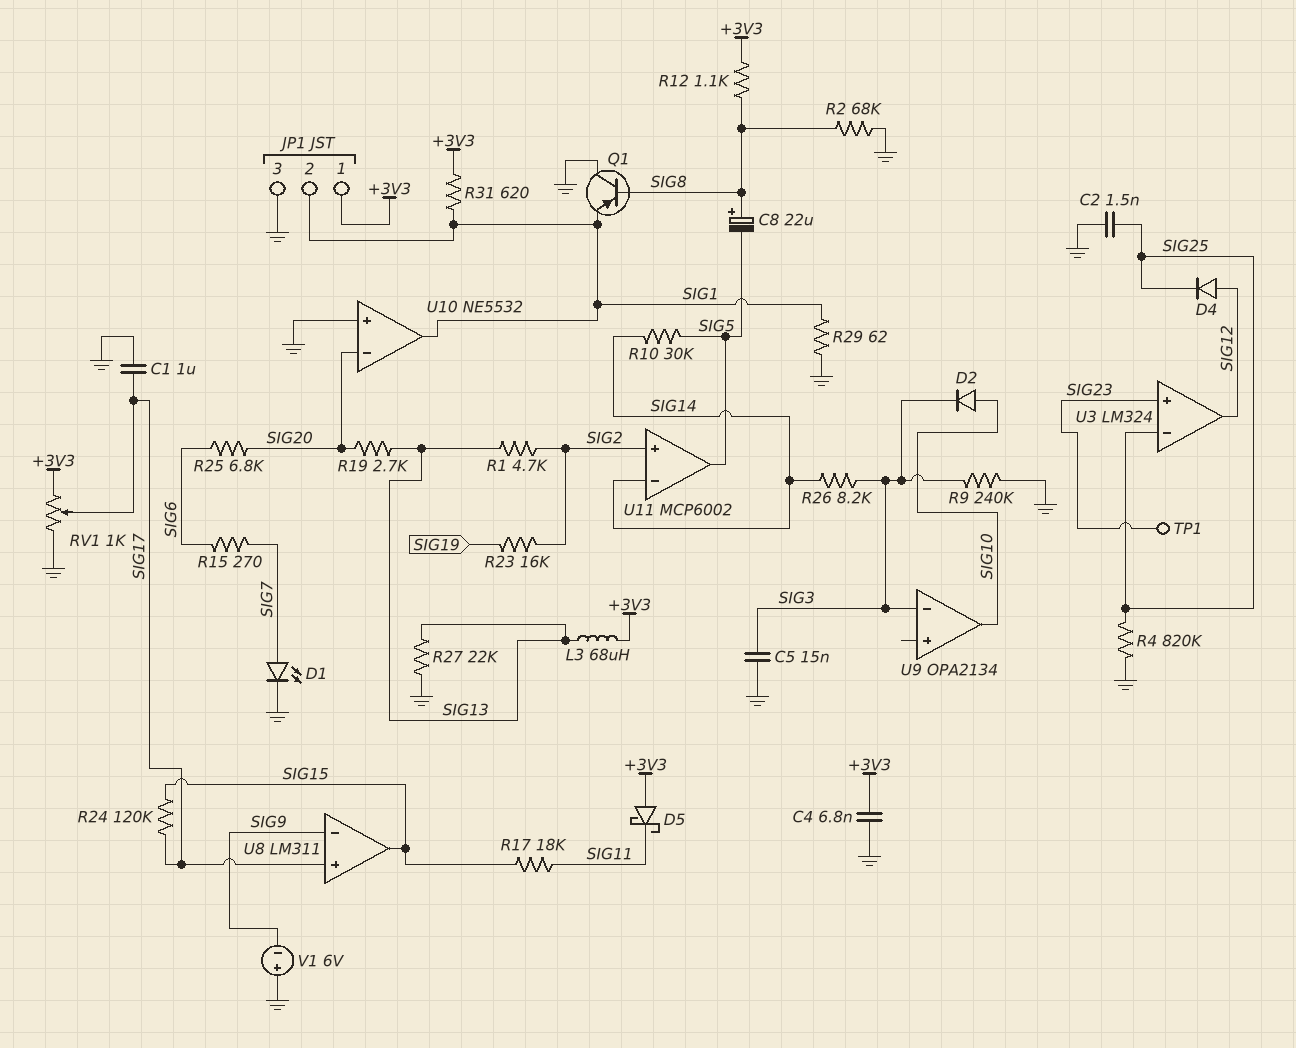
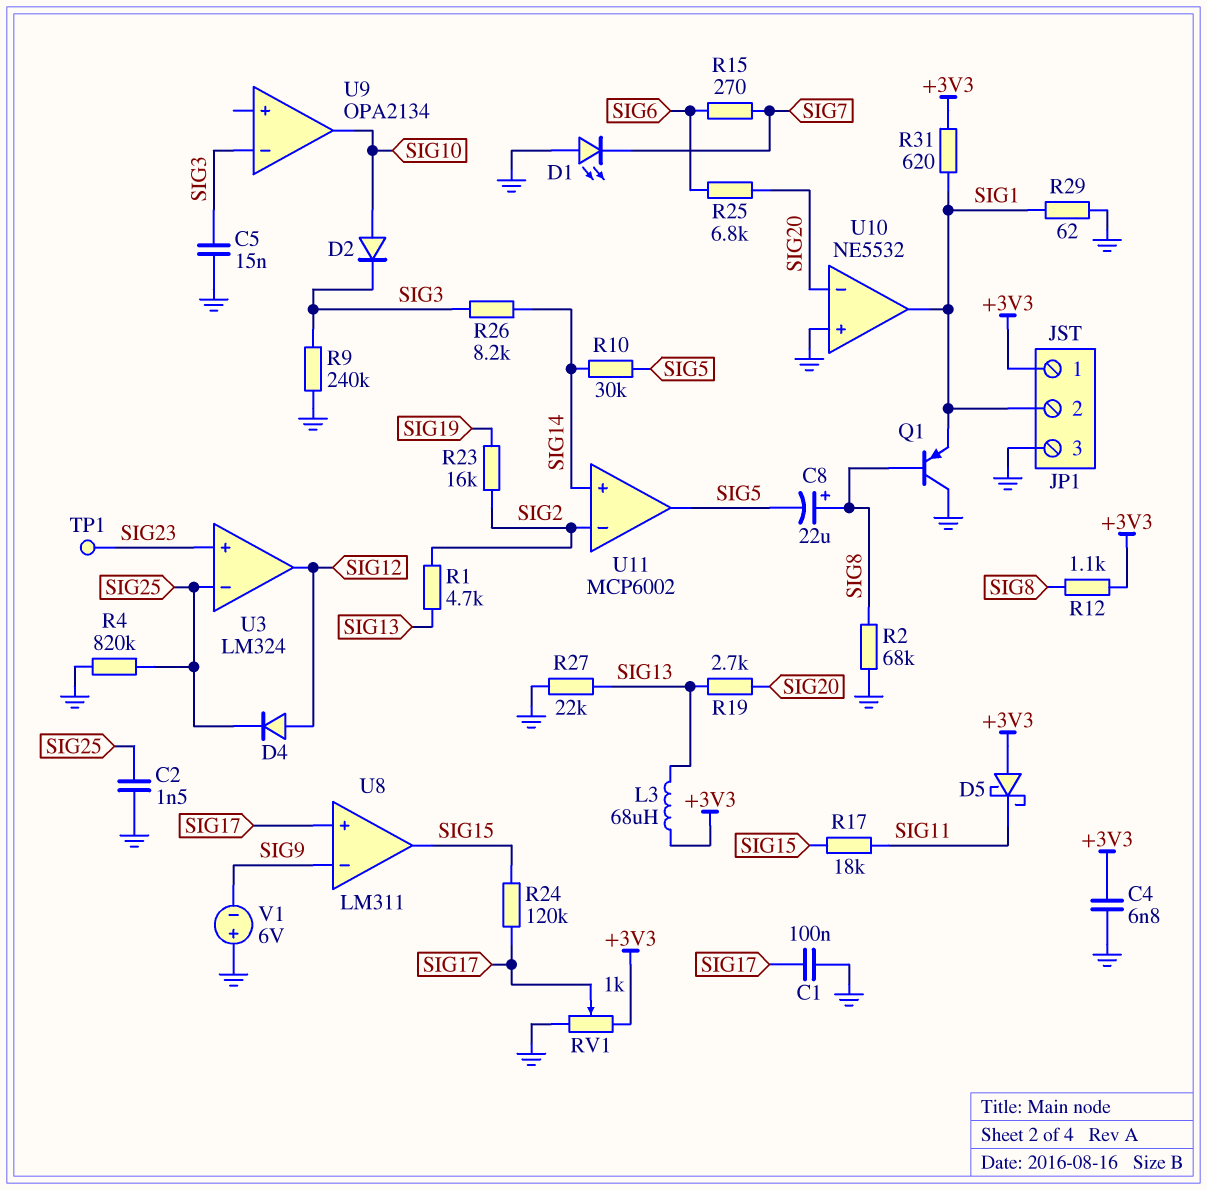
C1: 1uF (GND, SIG17) -> 100nF (GND, SIG17)
D1: LED (A SIG7, K GND) -> LED (A GND, K SIG7)
U11 pin in+: SIG2 -> SIG14
U11 pin in-: SIG14 -> SIG2

